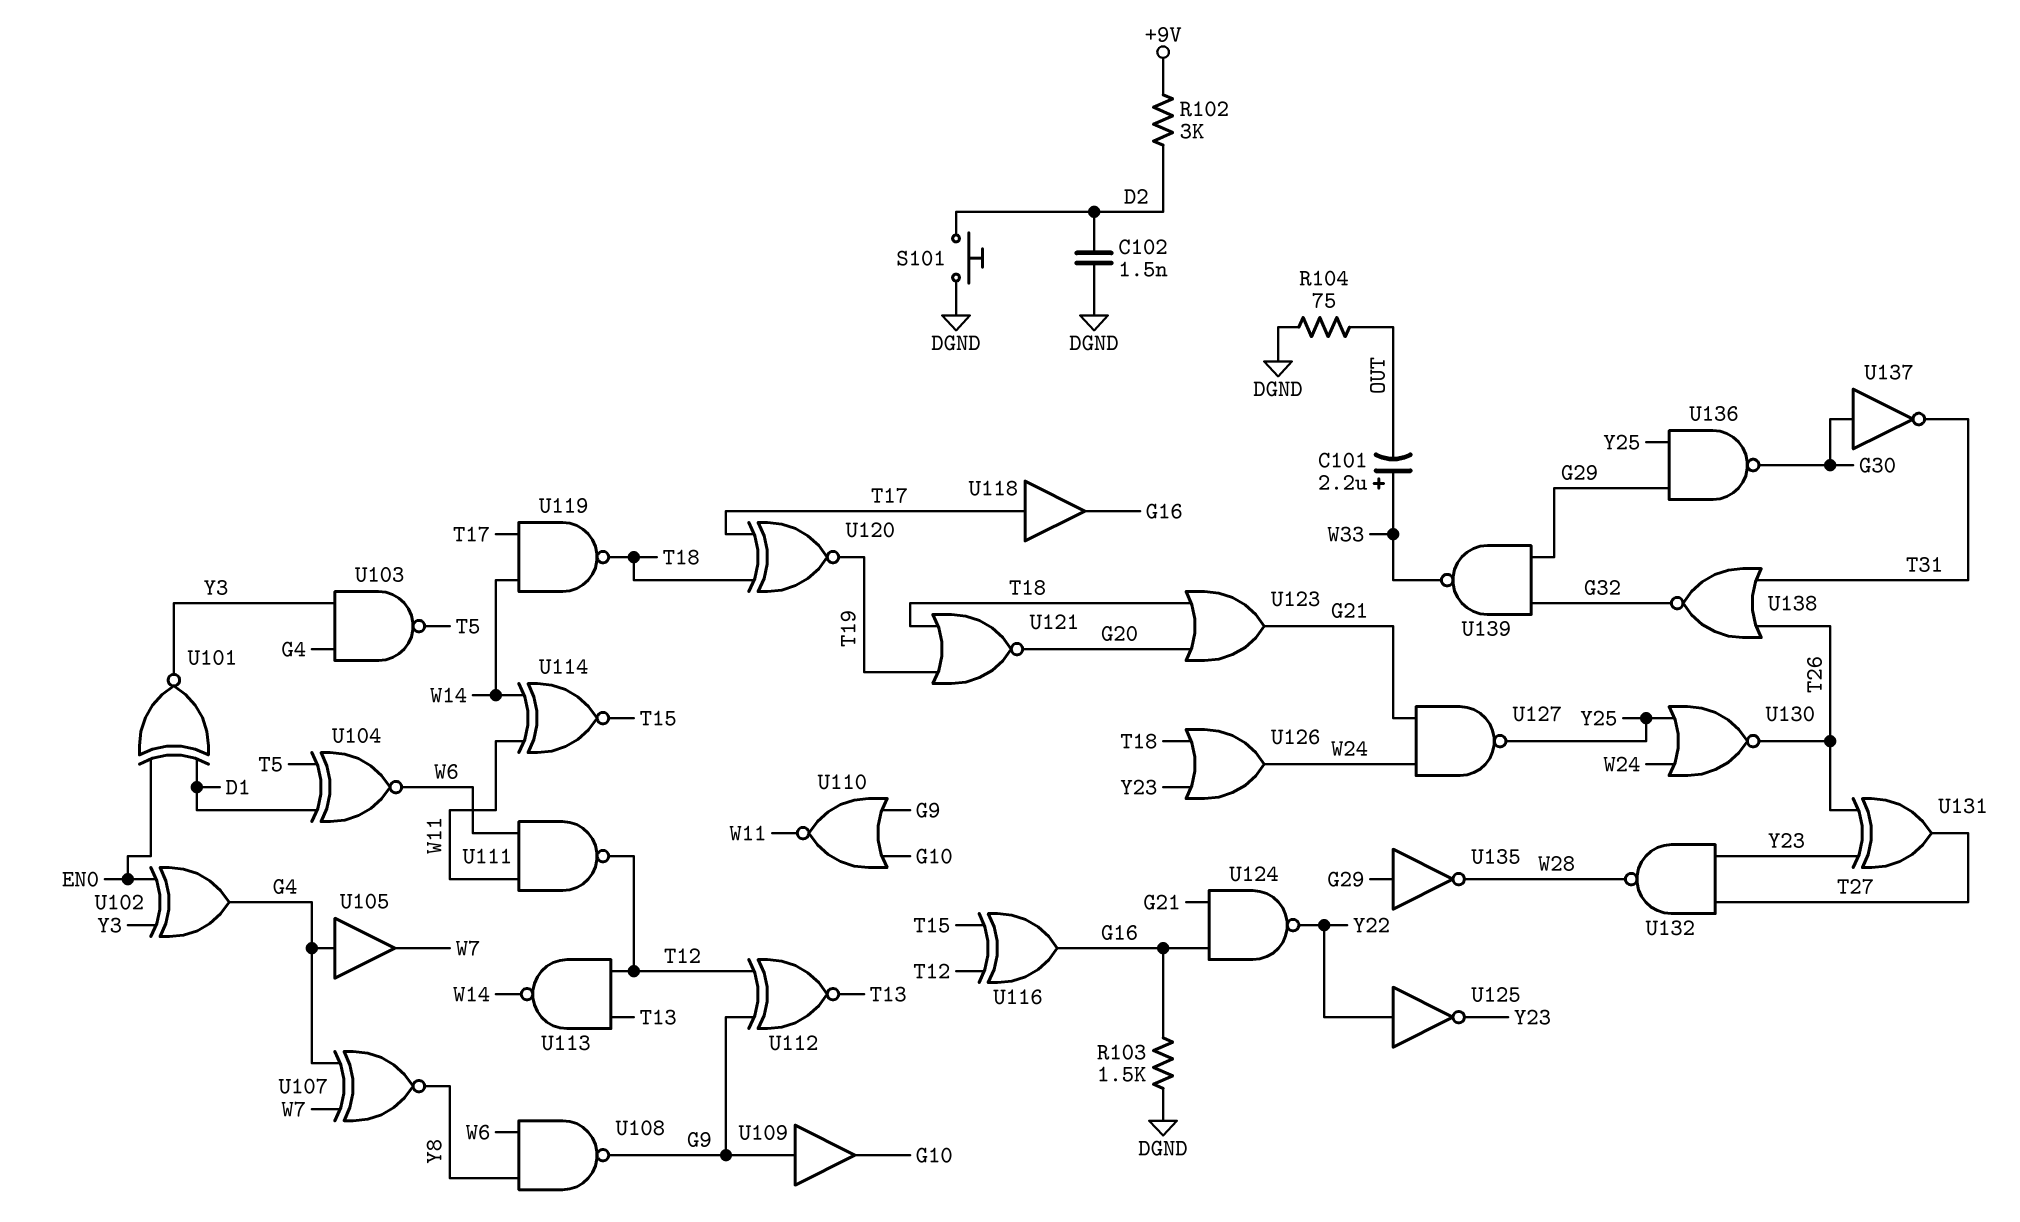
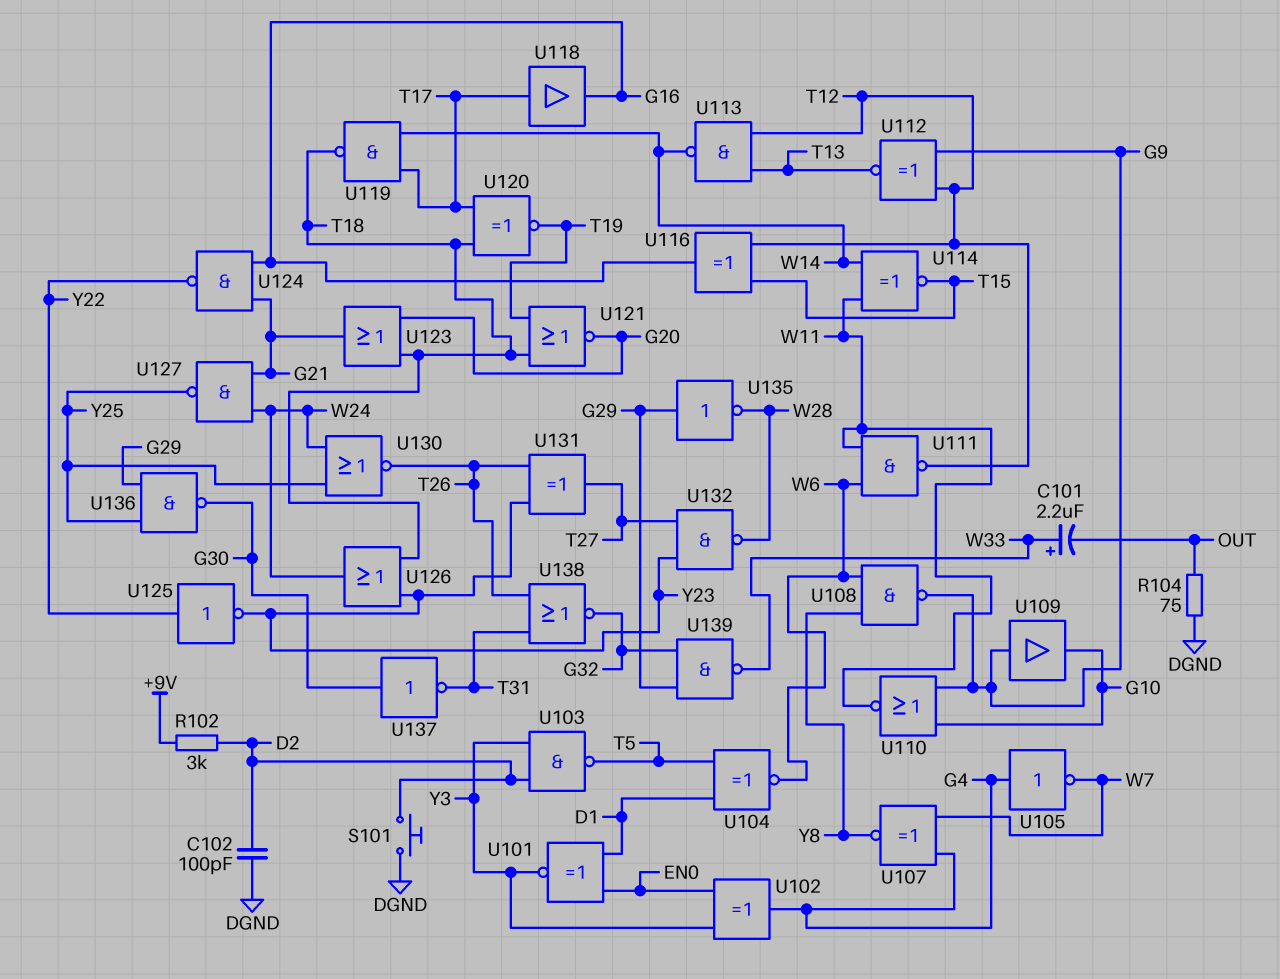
C102: 1.5nF (D2, DGND) -> 100pF (D2, DGND)
R103: 1.5k (DGND, G16) -> none
U103: NAND (in G4, in Y3, out T5) -> NAND (in D2, in Y3, out T5)
U105: buffer (in G4, out W7) -> NOT (in G4, out W7)

